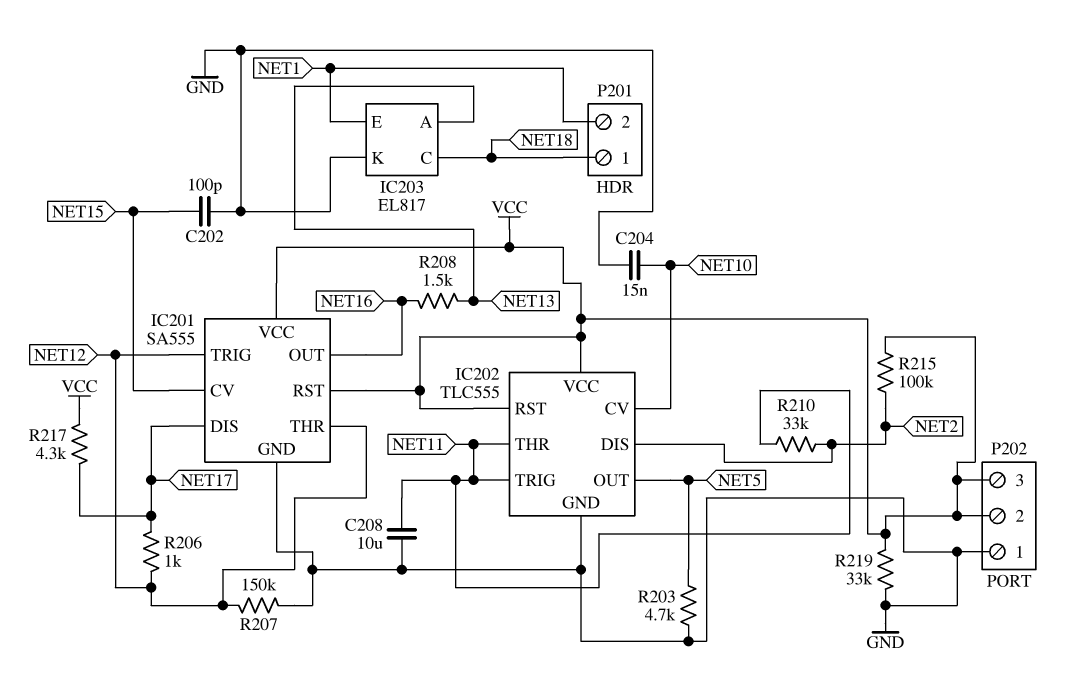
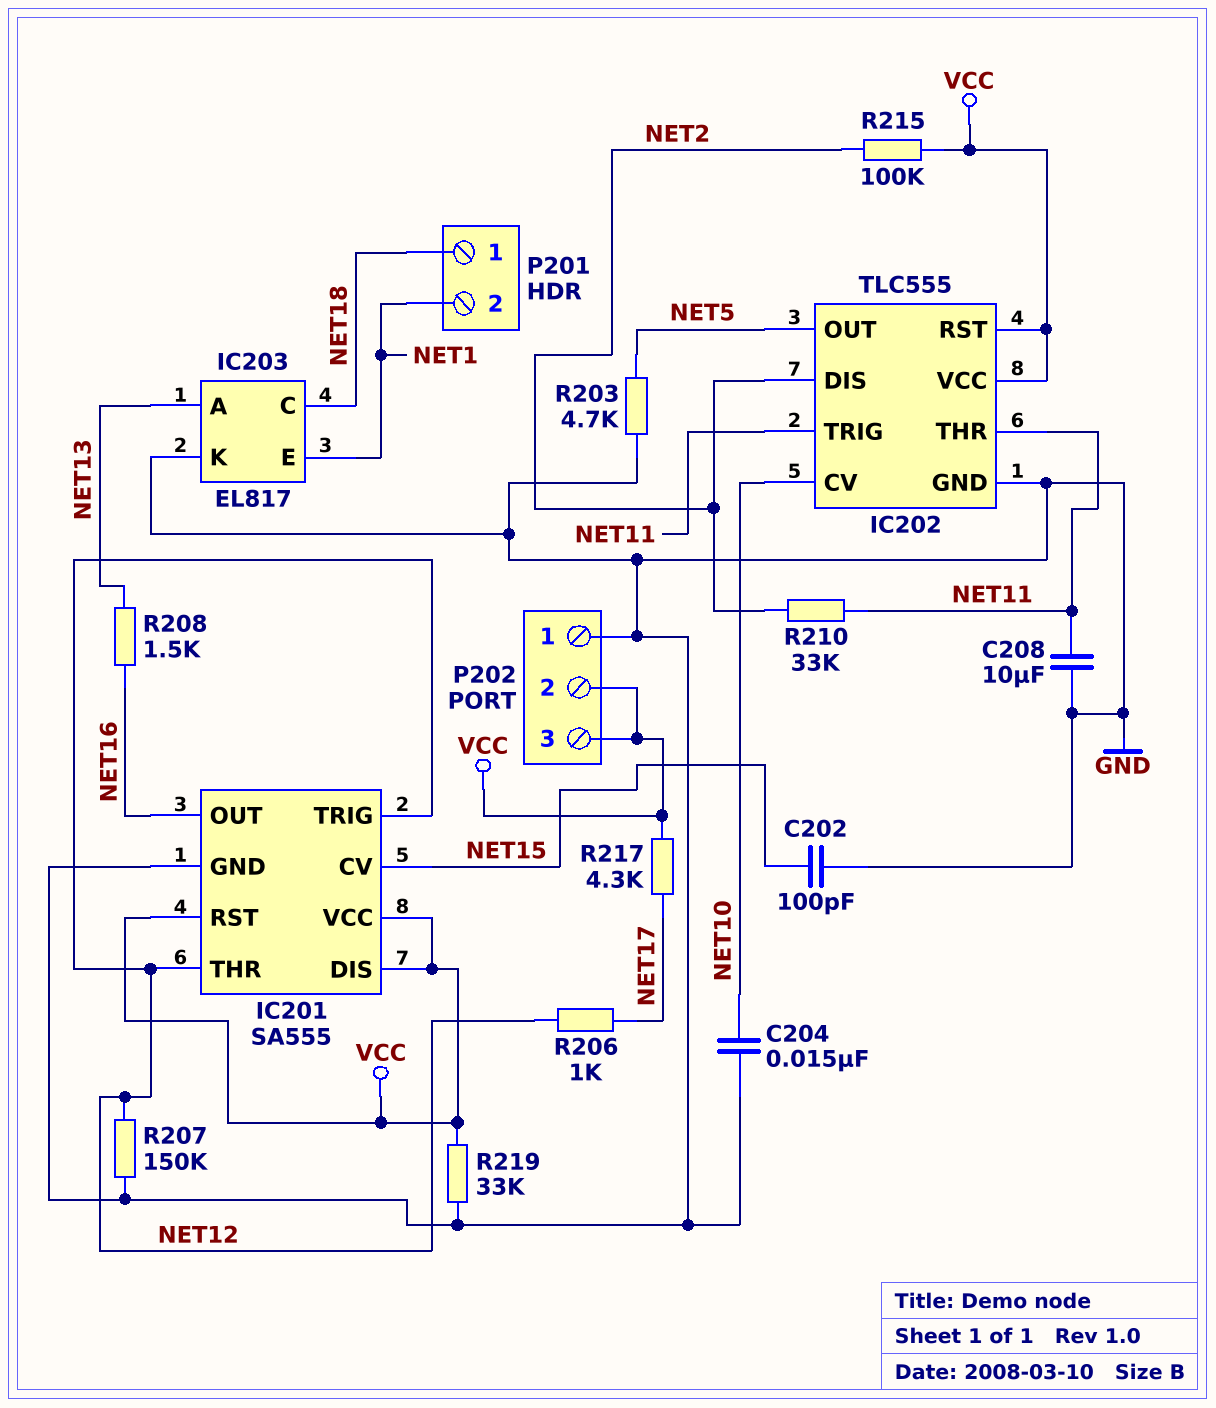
IC201 pin DIS: NET17 -> VCC

